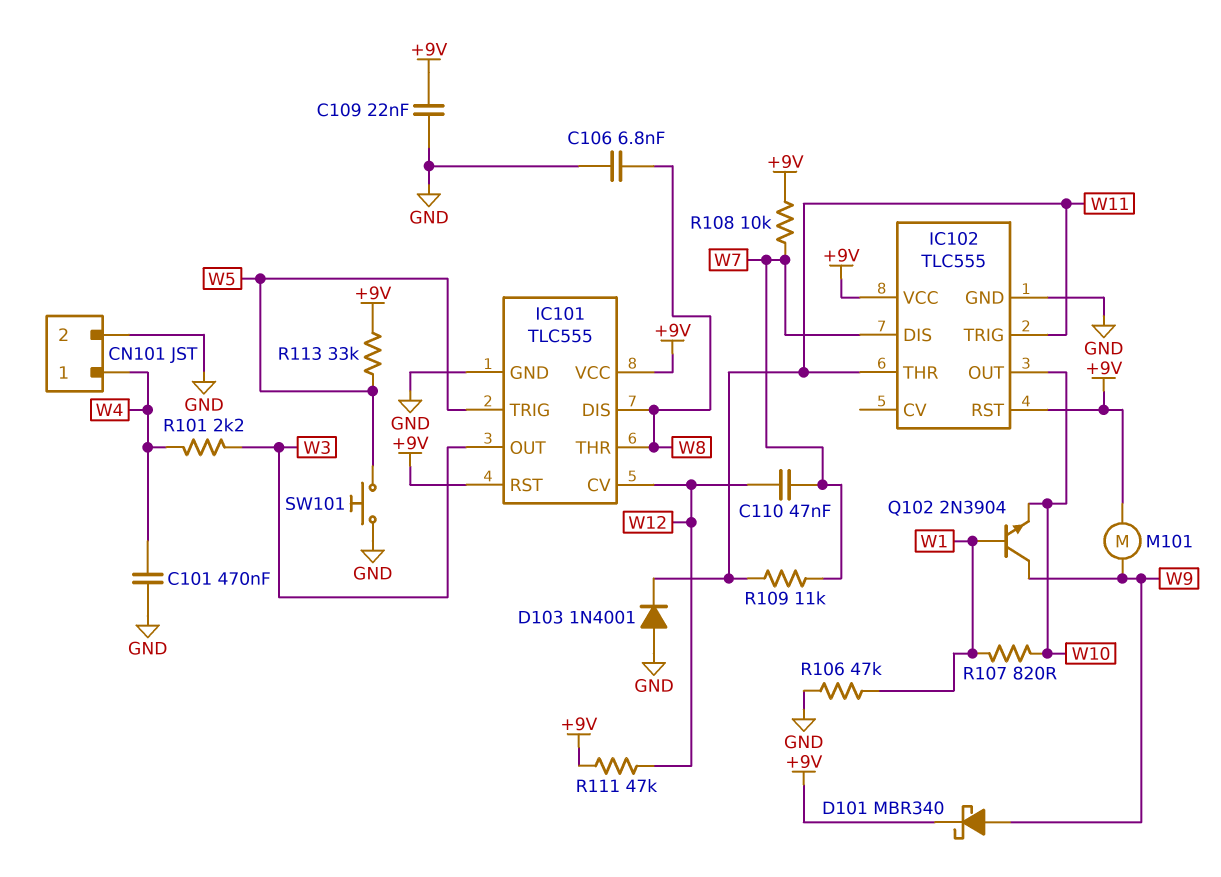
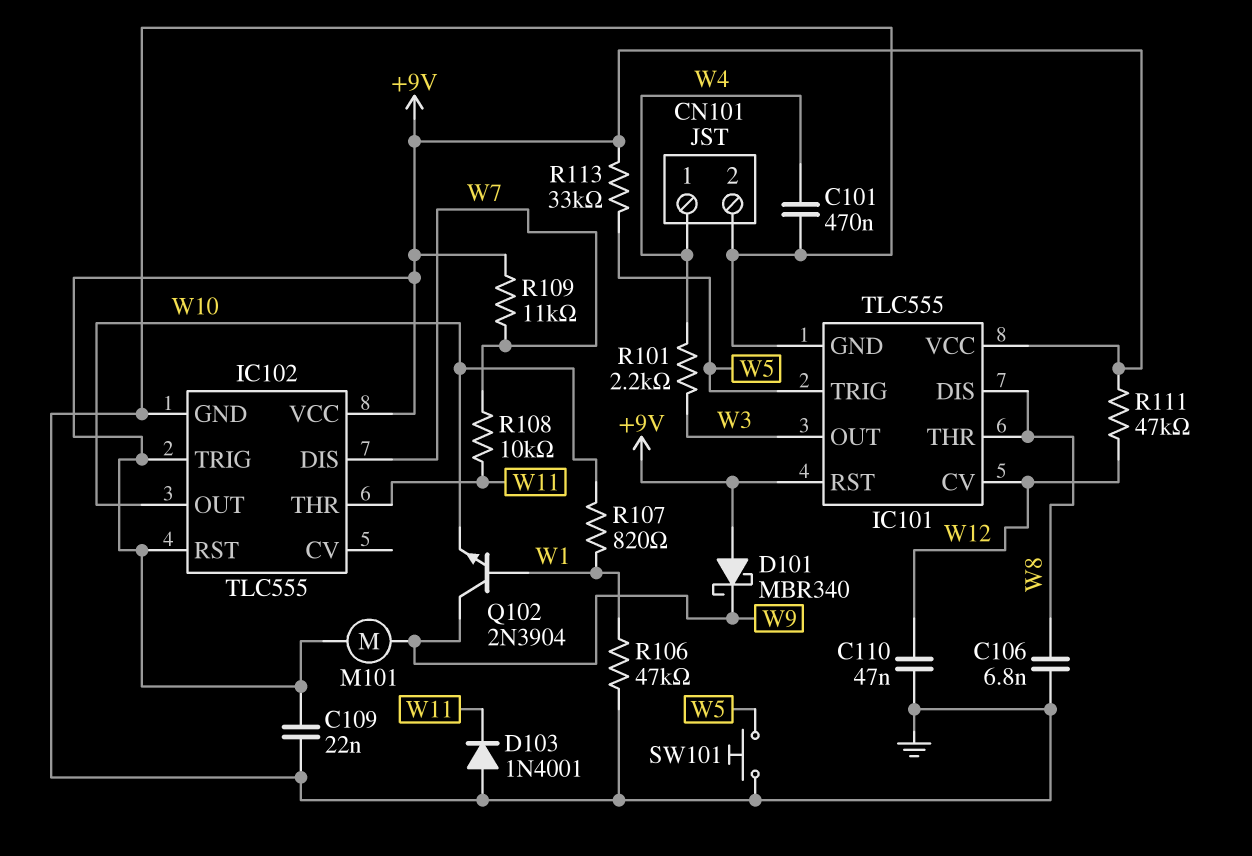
C110: 47nF (W7, W12) -> 47nF (GND, W12)
D101: schottky MBR340 (A W9, K +9V) -> schottky MBR340 (A +9V, K W9)
IC102 pin TRIG: W11 -> +9V
R108: 10k (+9V, W7) -> 10k (W7, W11)
R109: 11k (W7, W11) -> 11k (+9V, W7)

